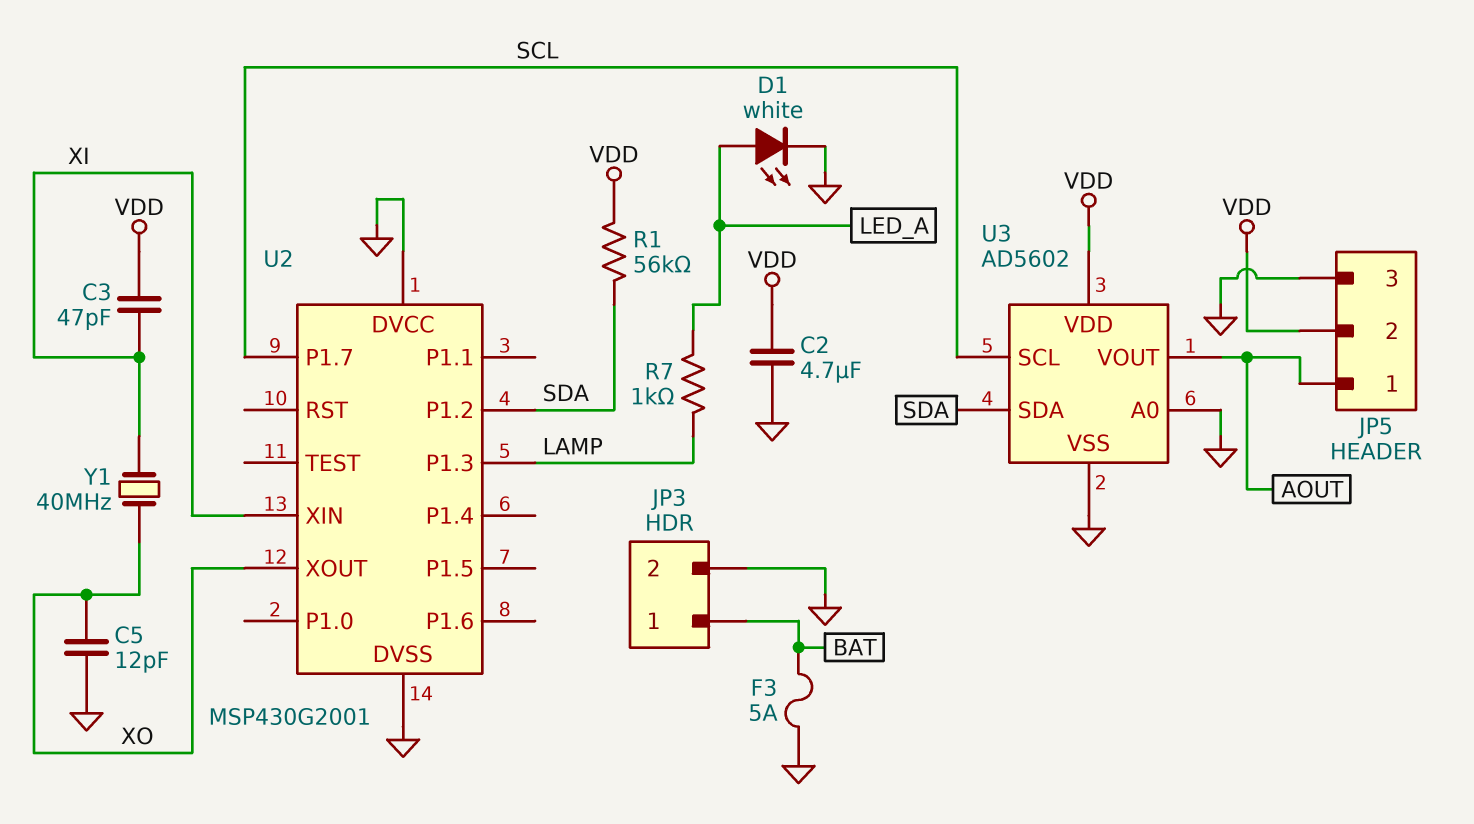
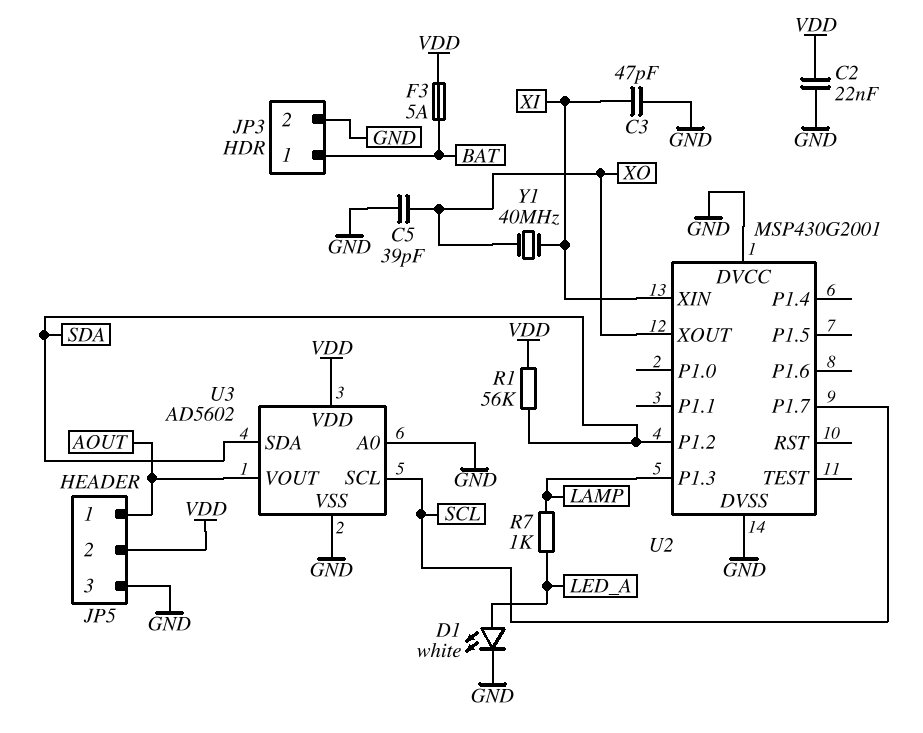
C2: 4.7uF (GND, VDD) -> 22nF (GND, VDD)
C3: 47pF (VDD, XI) -> 47pF (GND, XI)
C5: 12pF (GND, XO) -> 39pF (GND, XO)
F3: 5A (BAT, GND) -> 5A (BAT, VDD)

